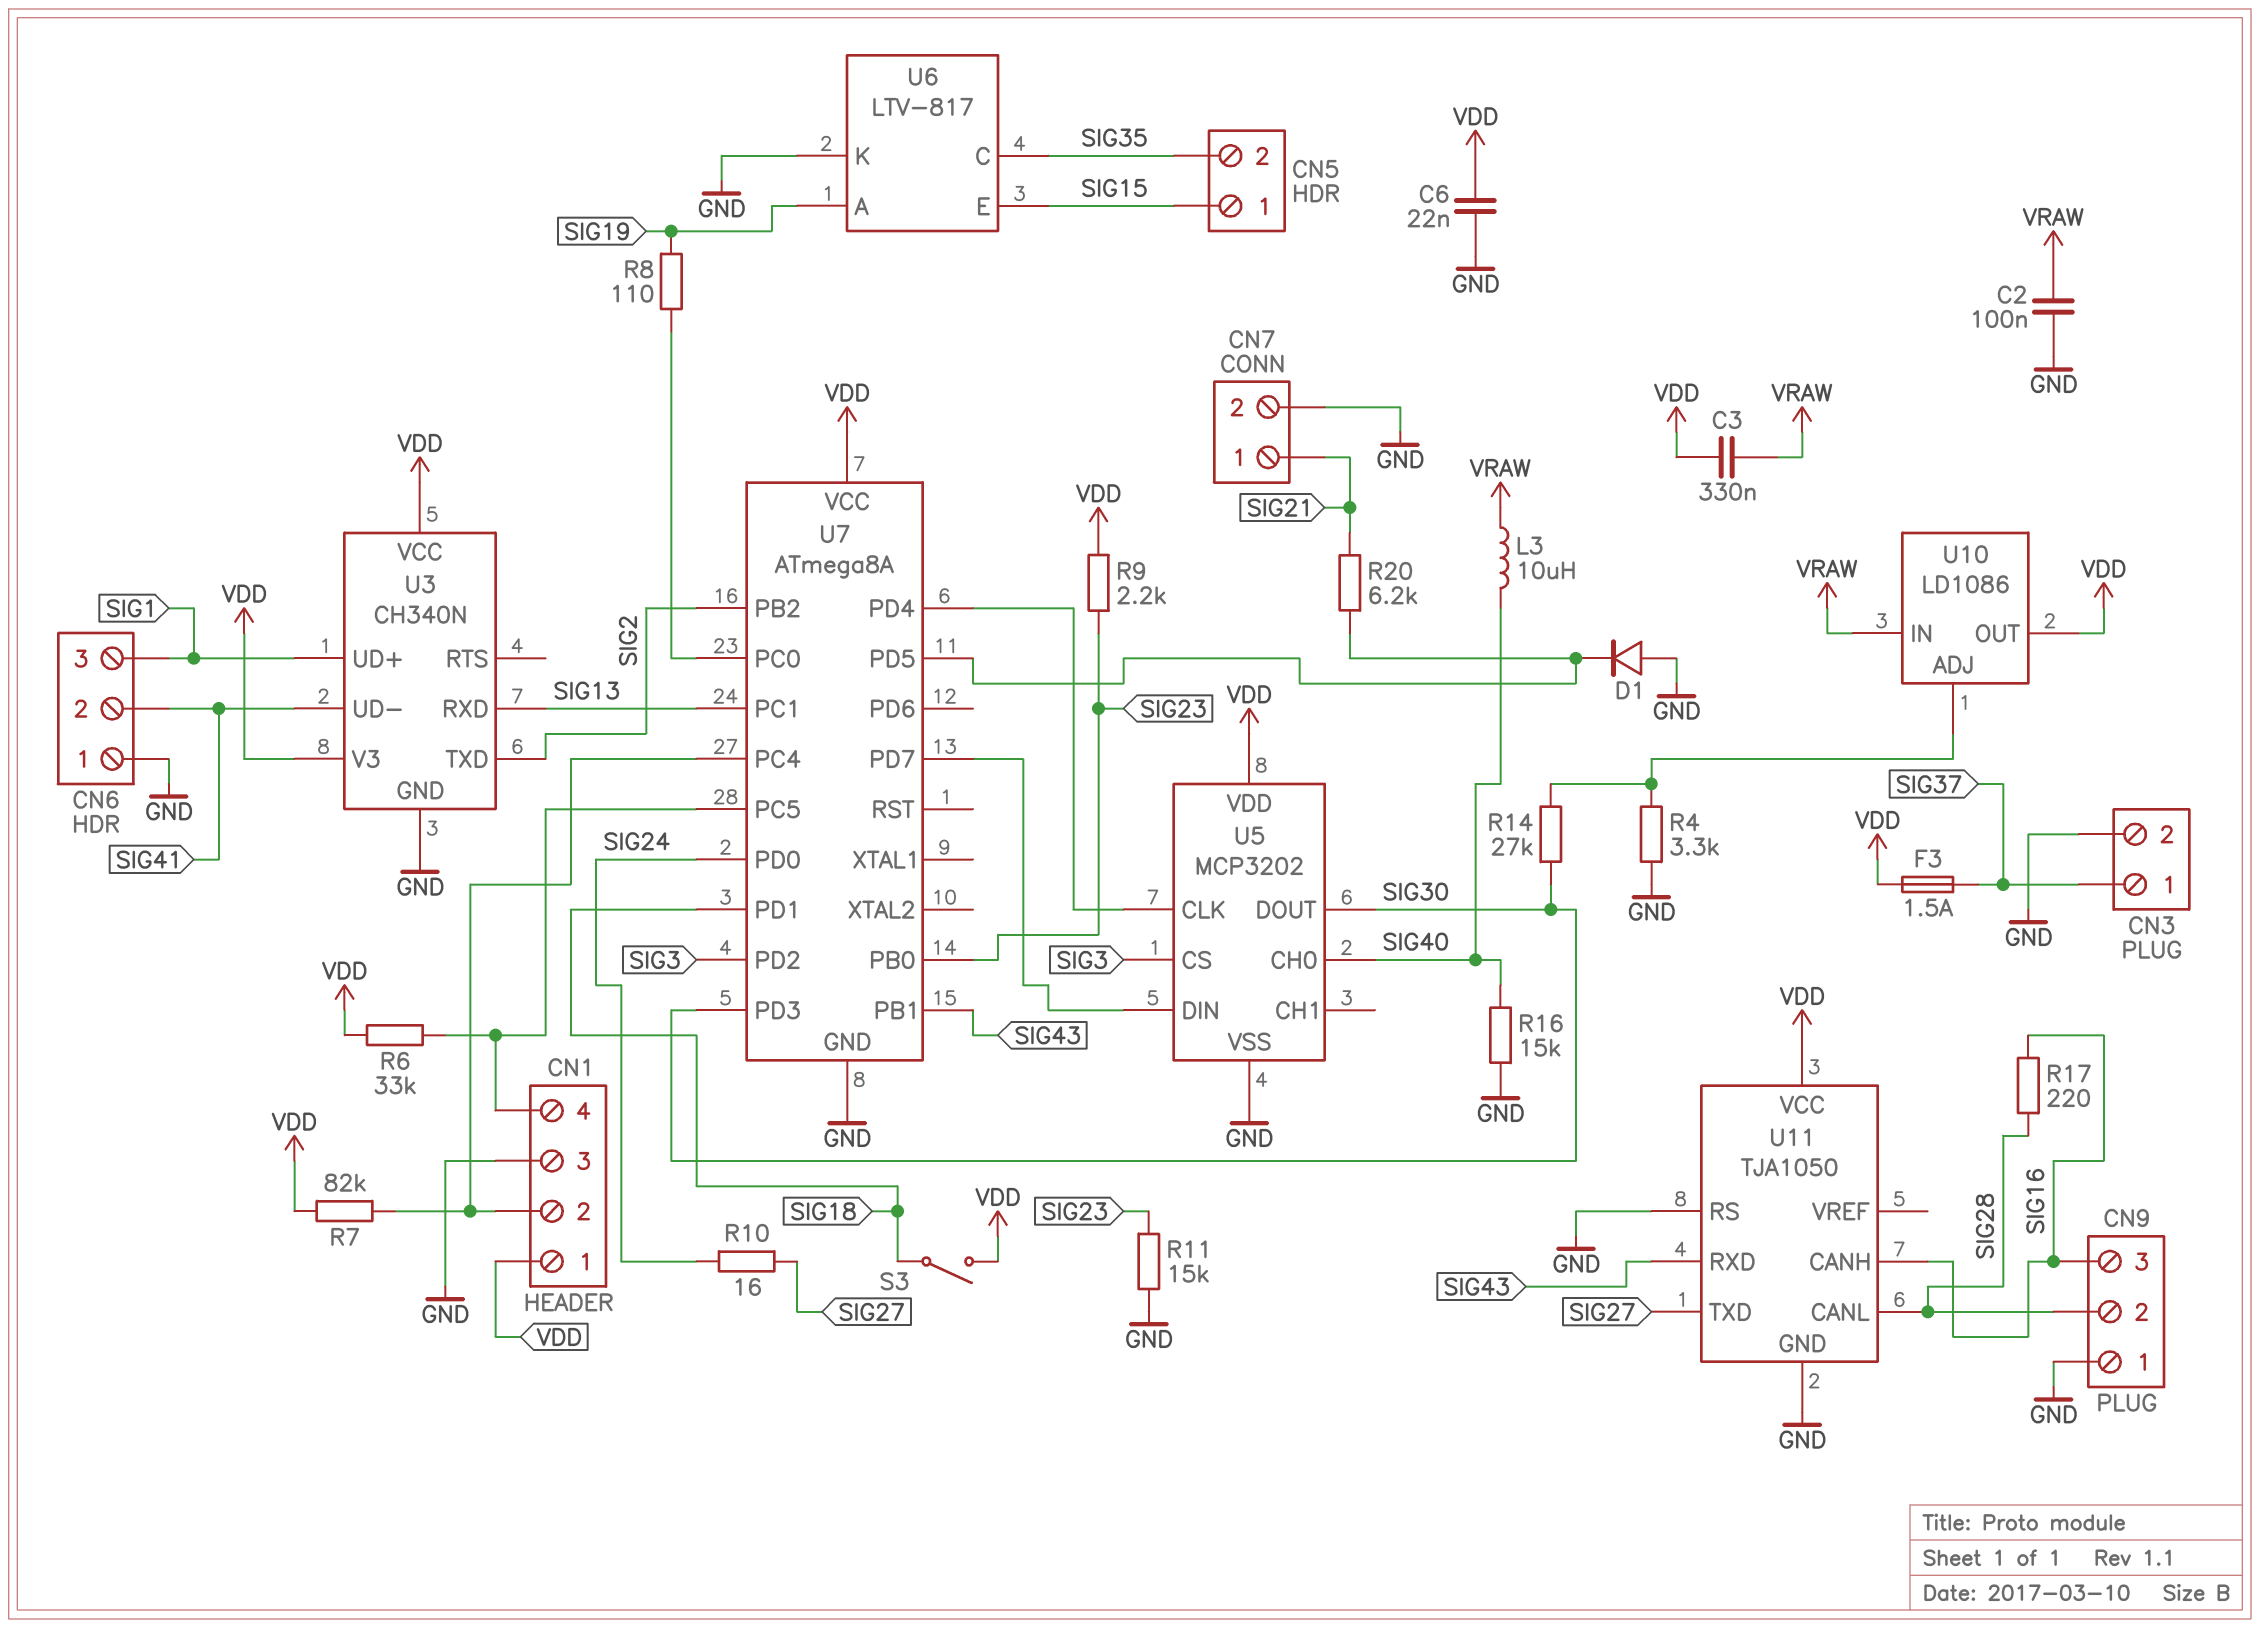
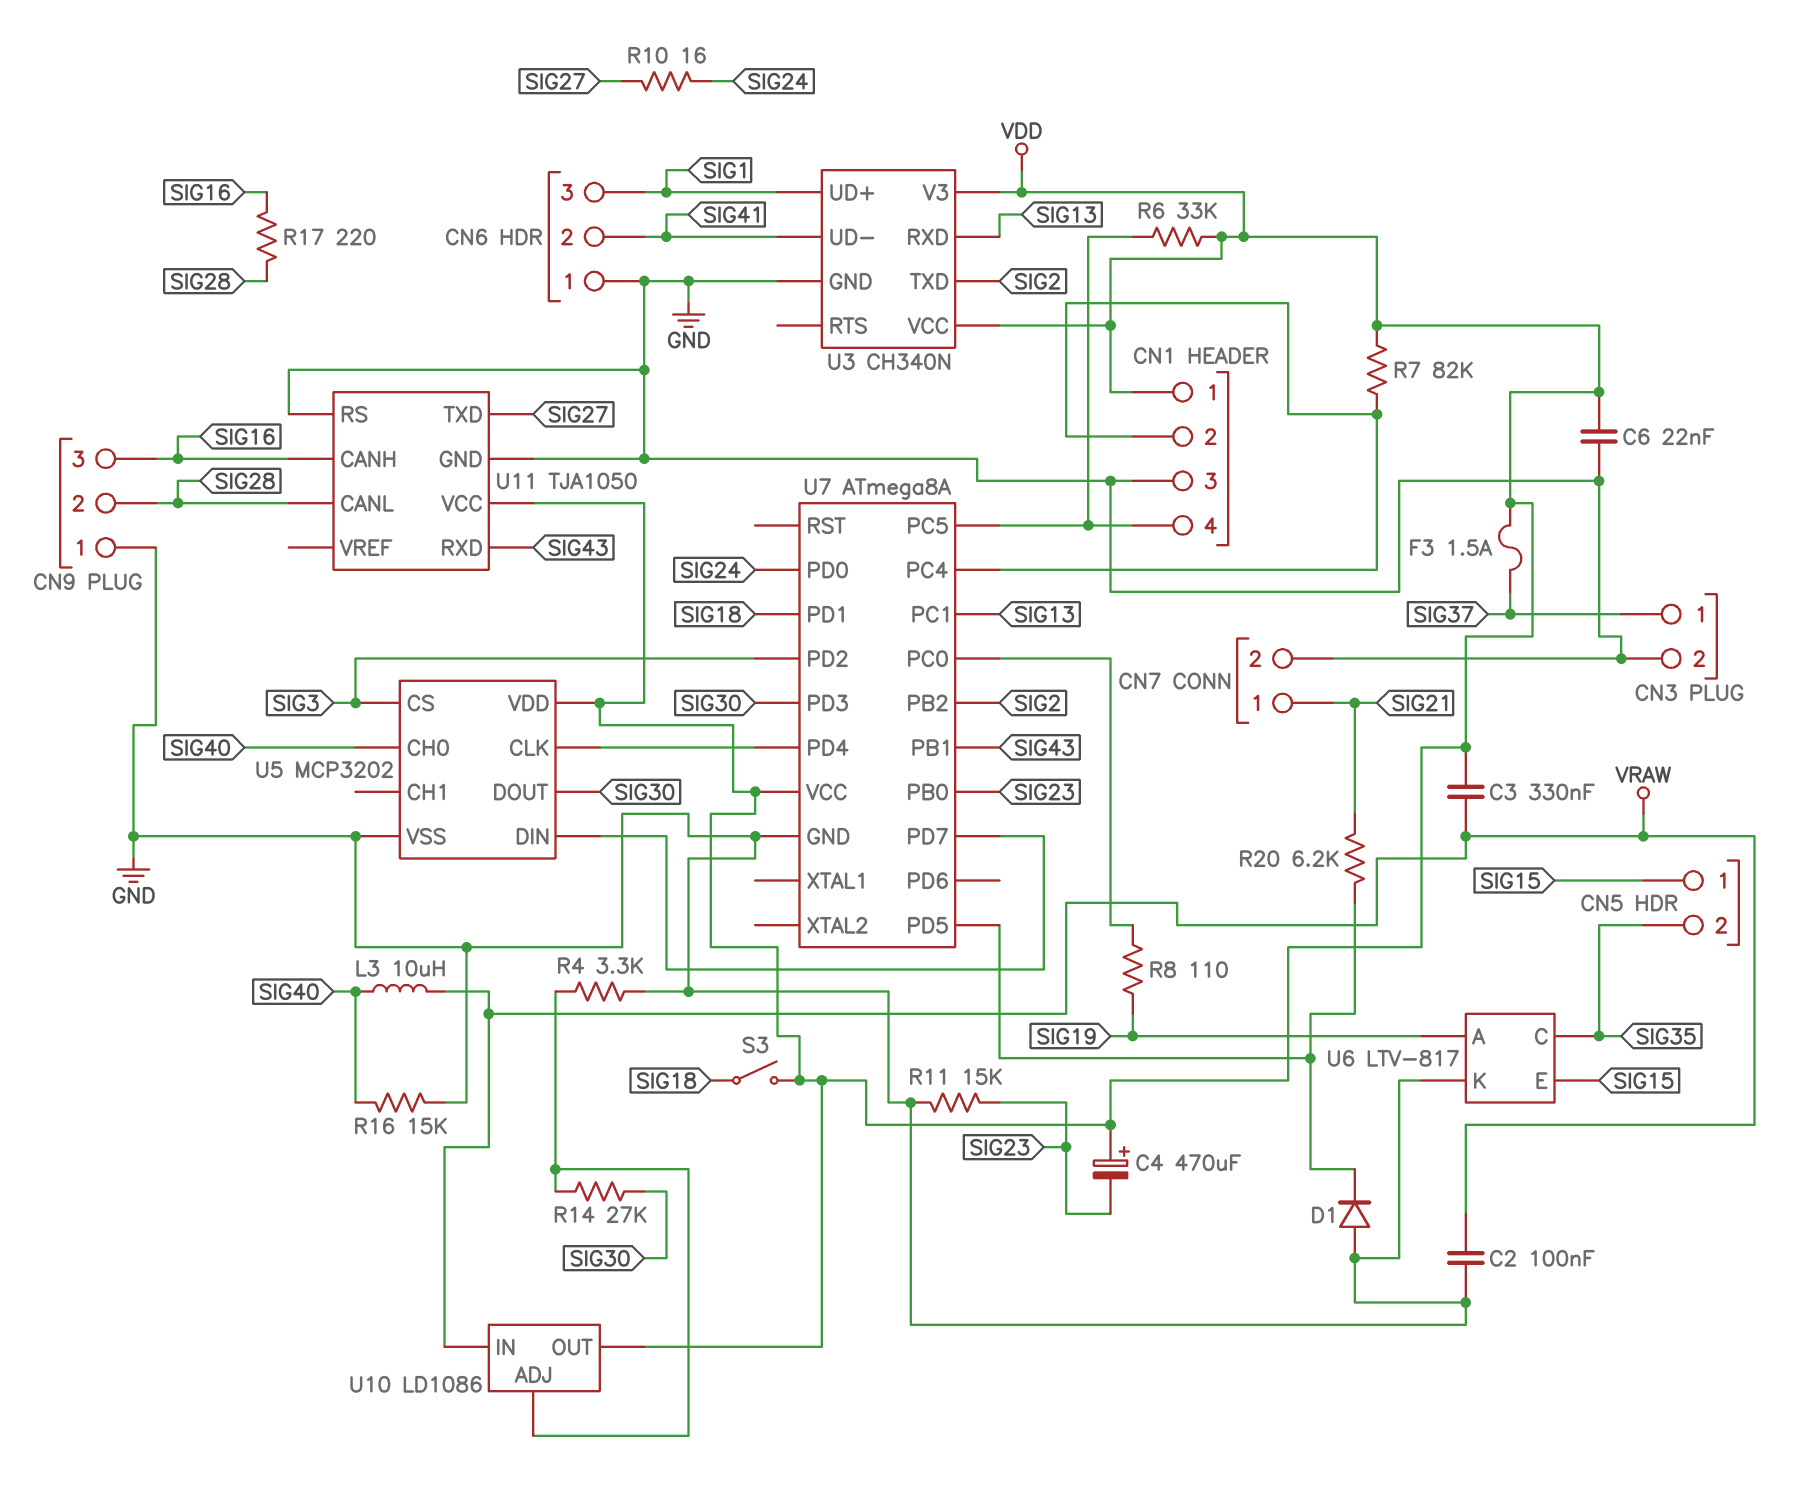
C4: none -> 470uF (plus VDD, minus SIG23)
R9: 2.2k (SIG23, VDD) -> none

